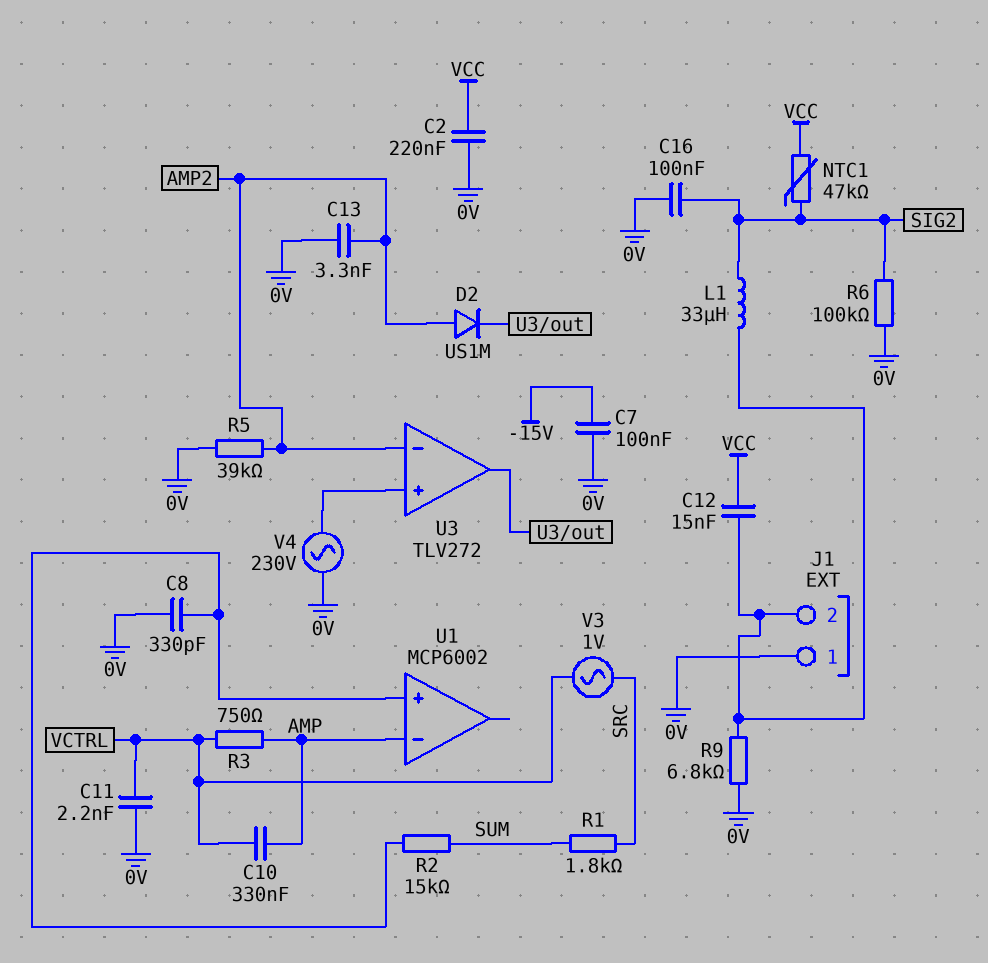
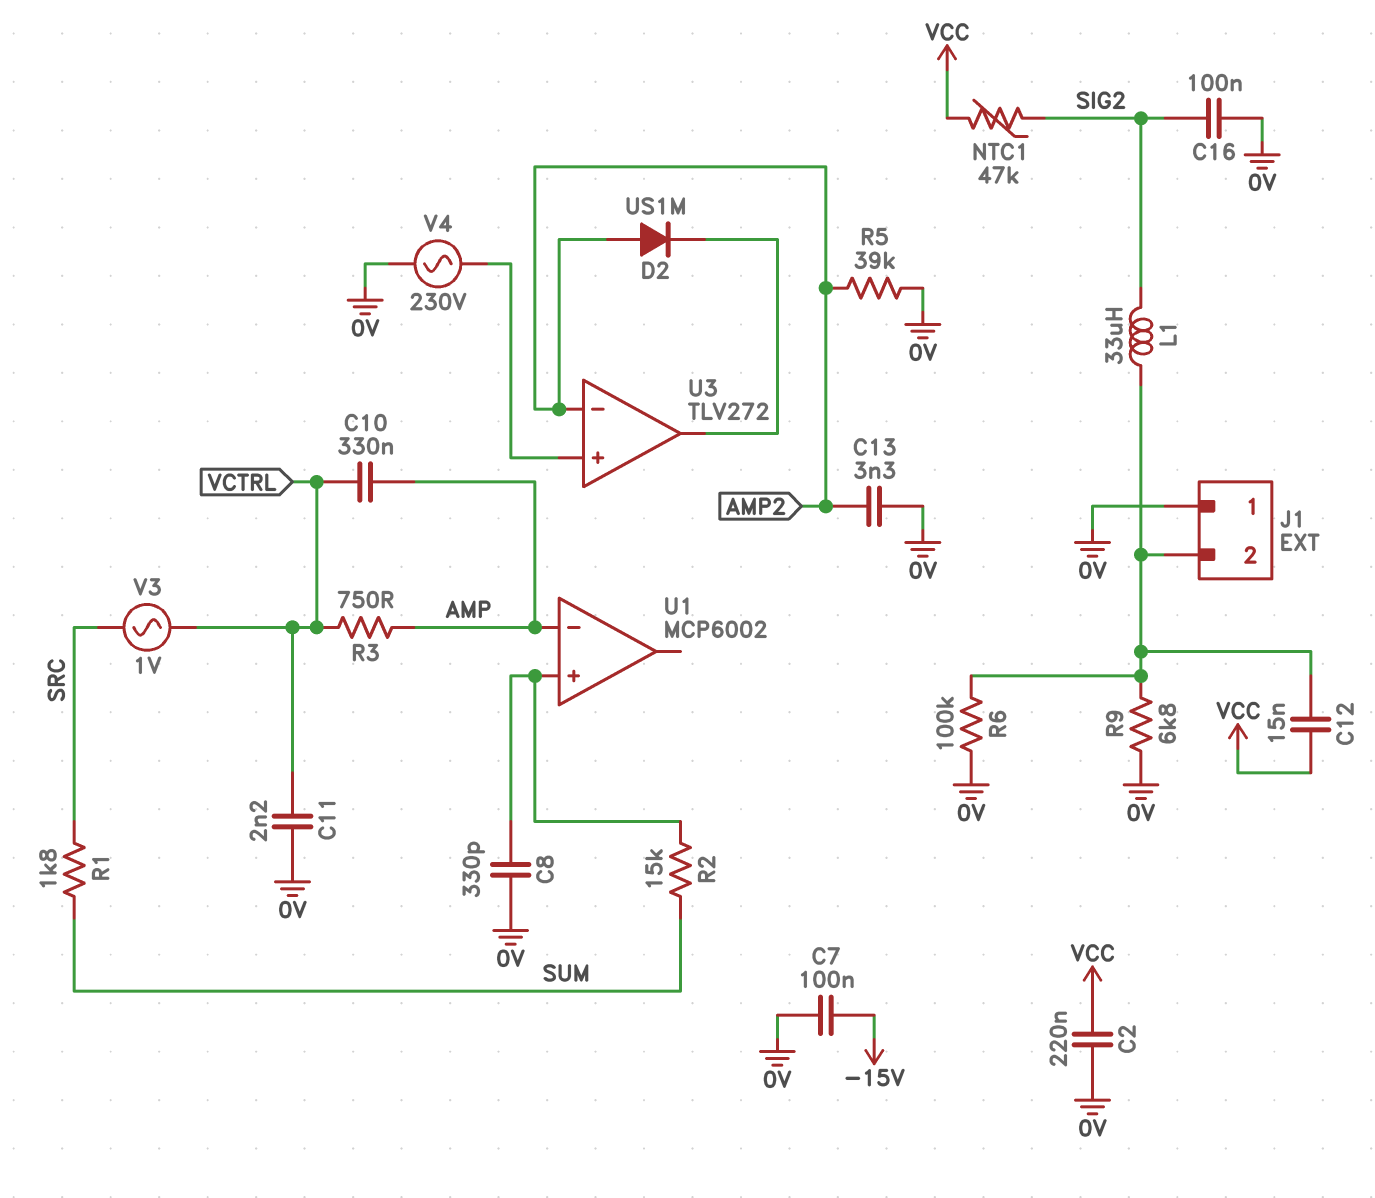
R6: 100k (0V, SIG2) -> 100k (0V, J1/2)

